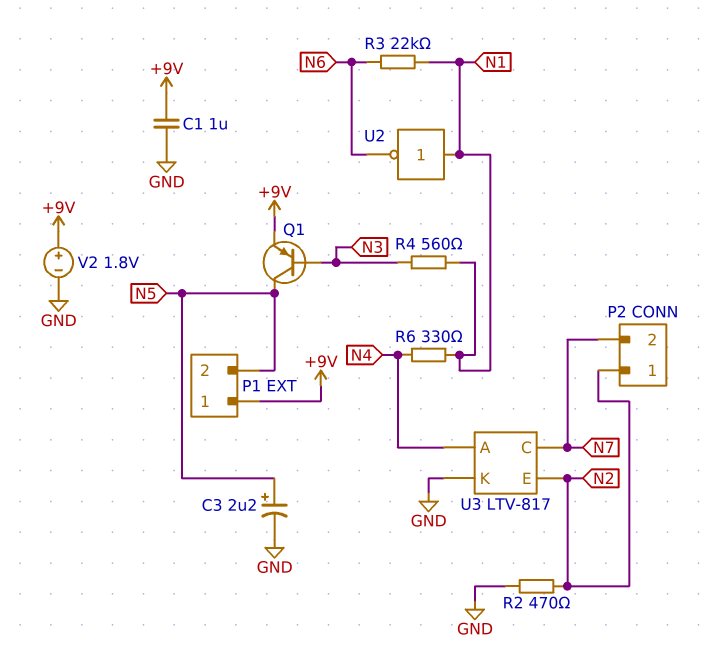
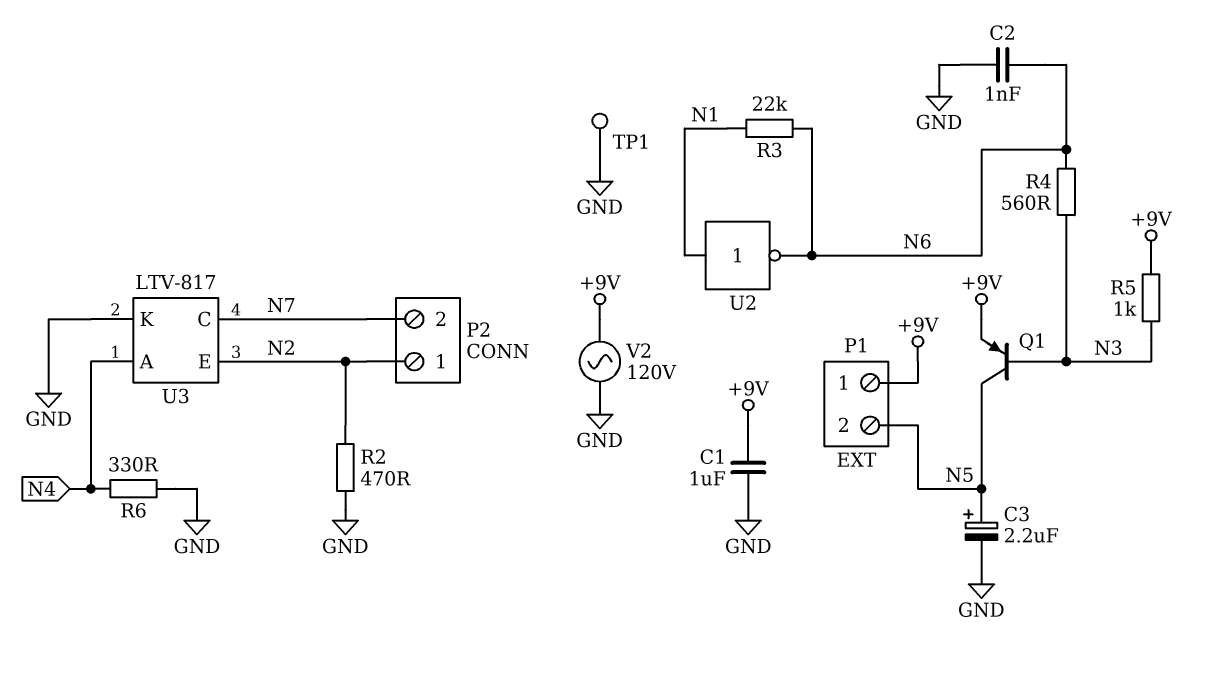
C2: none -> 1nF (GND, N6)
R4: 560 (N1, N3) -> 560 (N3, N6)
R5: none -> 1k (+9V, N3)
R6: 330 (N1, N4) -> 330 (GND, N4)
TP1: none -> test point (GND)
V2: 1.8V (plus +9V, minus GND) -> AC 120V (+9V, GND)

